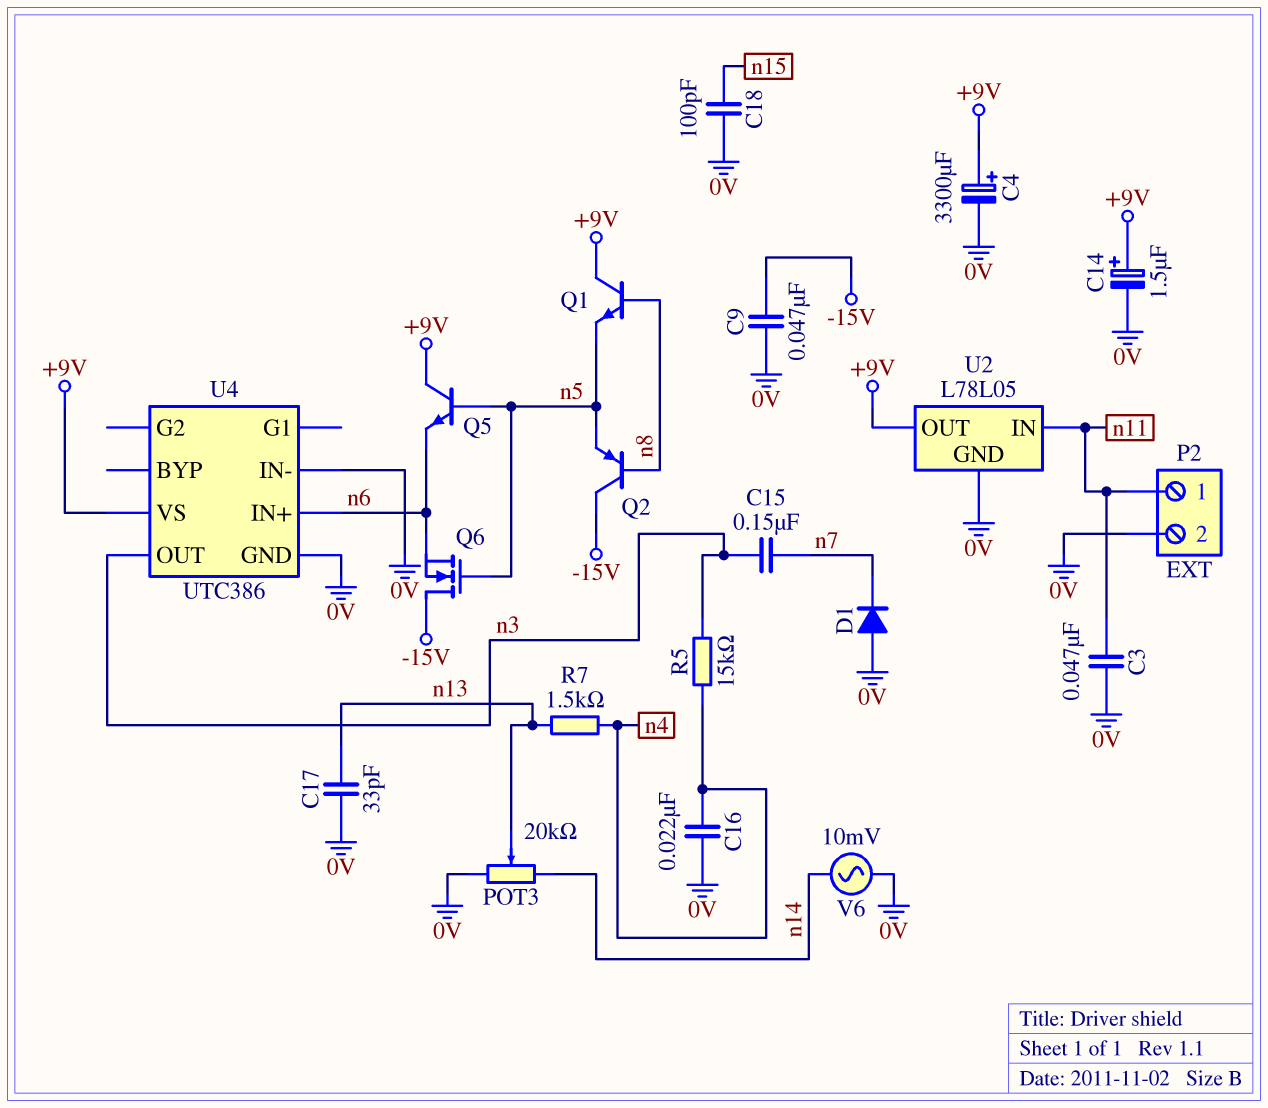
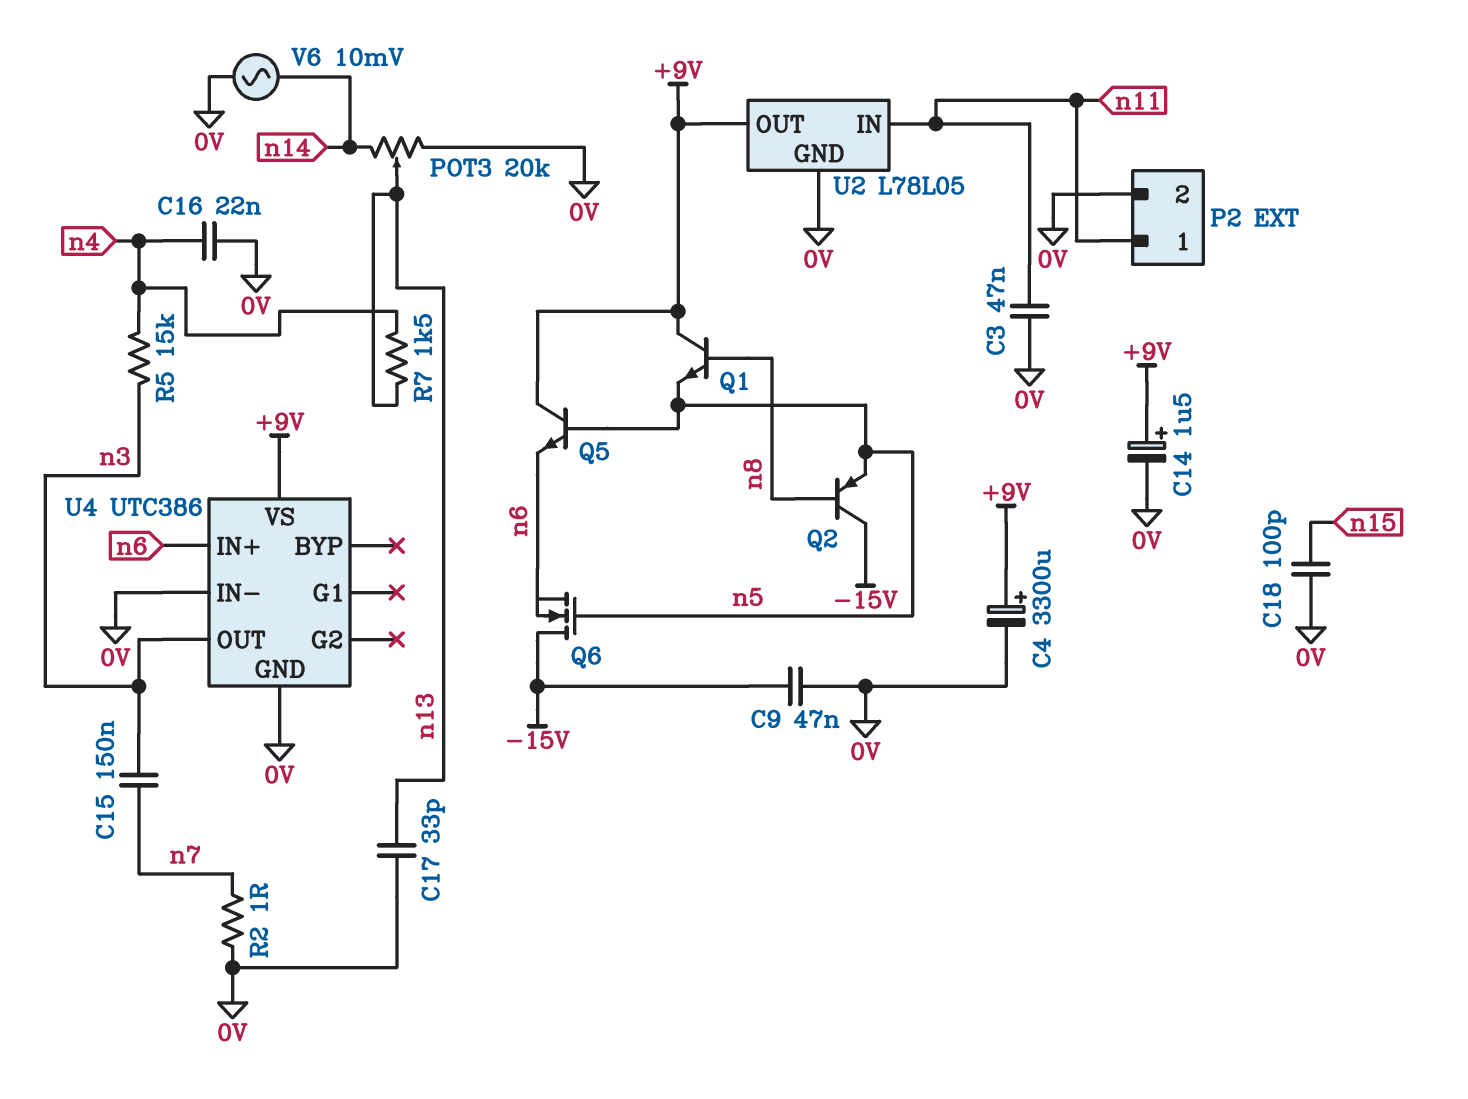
D1: diode (A 0V, K n7) -> none
R2: none -> 1 (0V, n7)

